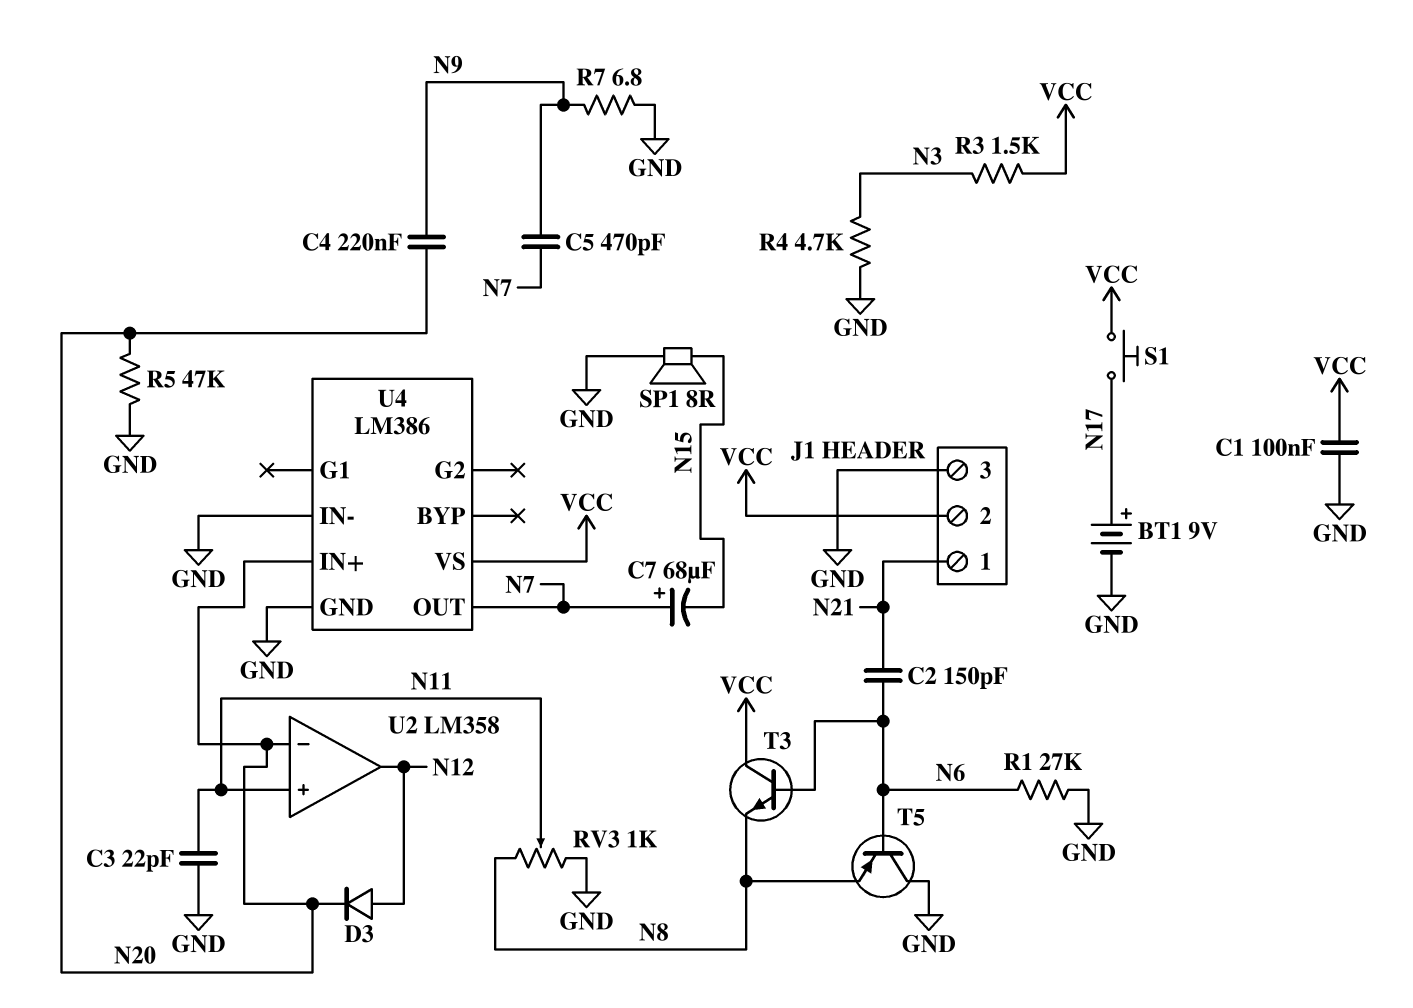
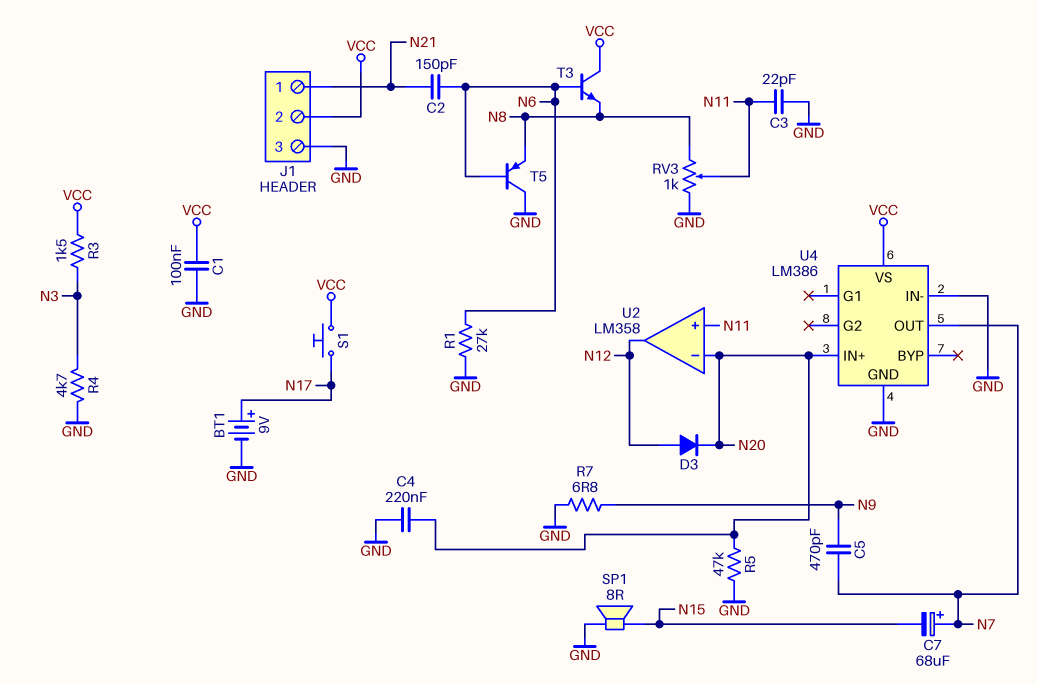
C4: 220nF (N9, N20) -> 220nF (GND, N20)

